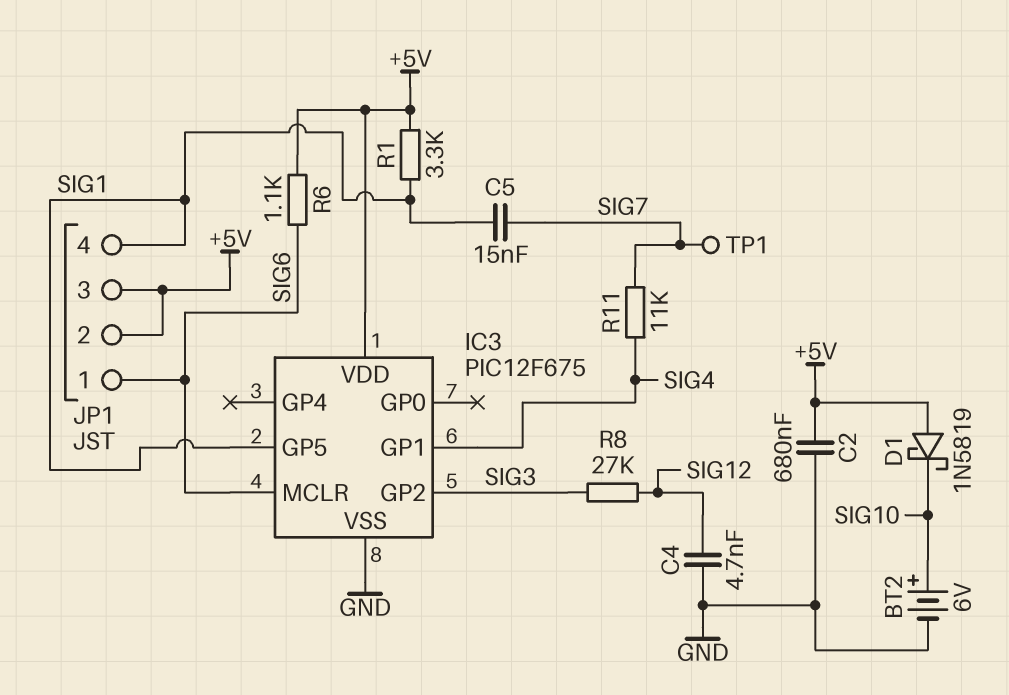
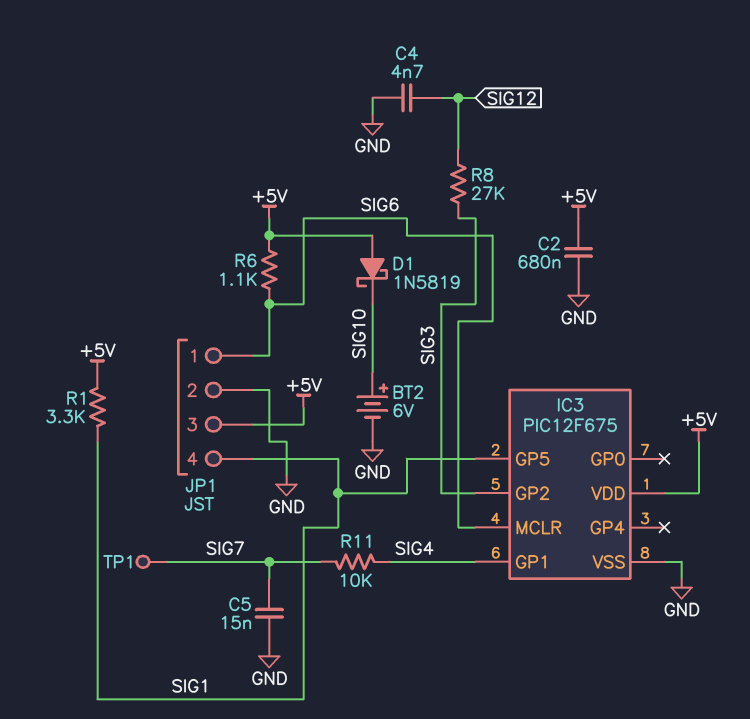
C5: 15nF (SIG1, SIG7) -> 15nF (GND, SIG7)
JP1 pin 2: +5V -> GND
R11: 11k (SIG4, SIG7) -> 10k (SIG4, SIG7)

